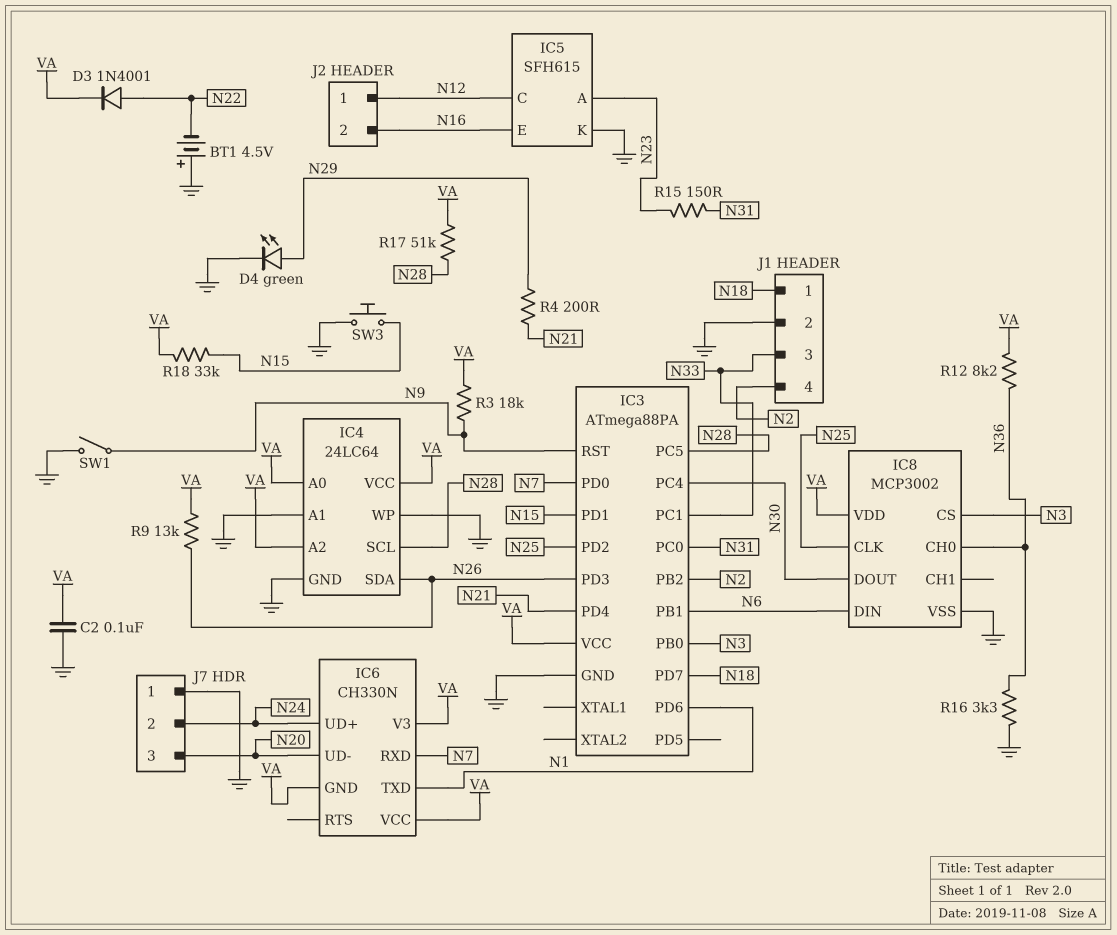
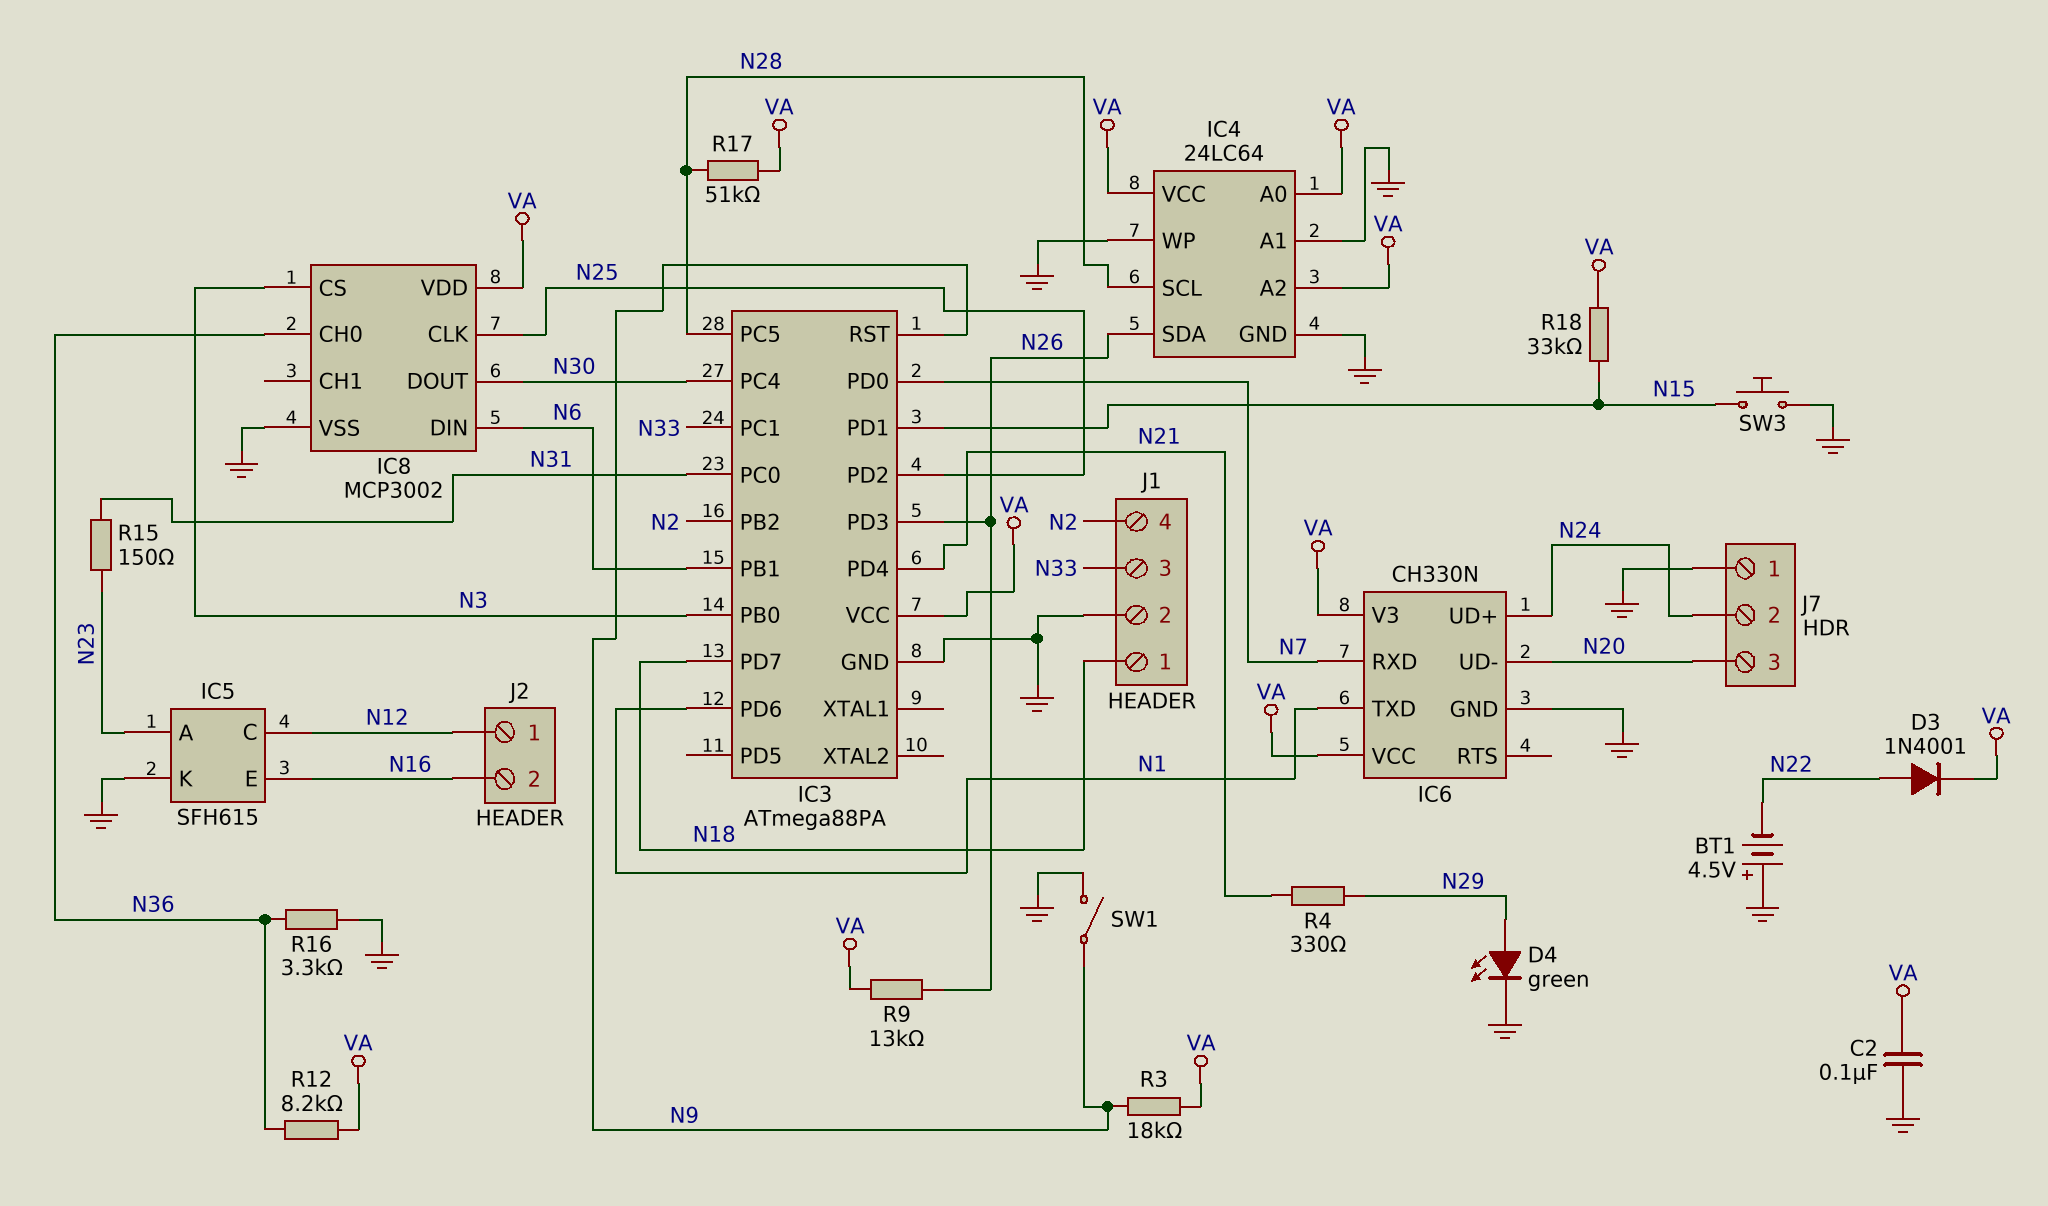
IC6 pin GND: VA -> GND
R4: 200 (N21, N29) -> 330 (N21, N29)

